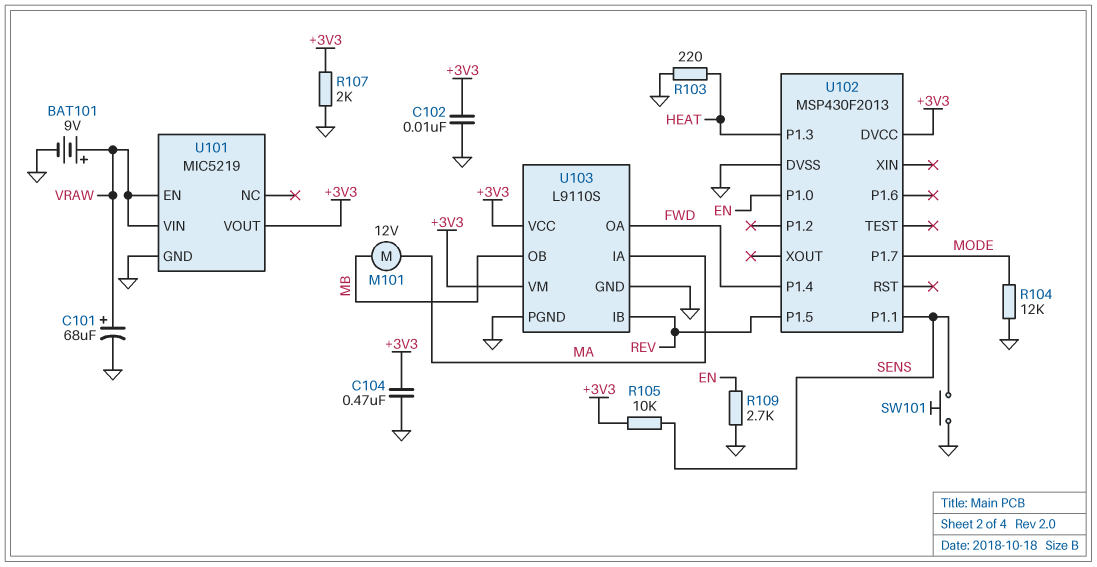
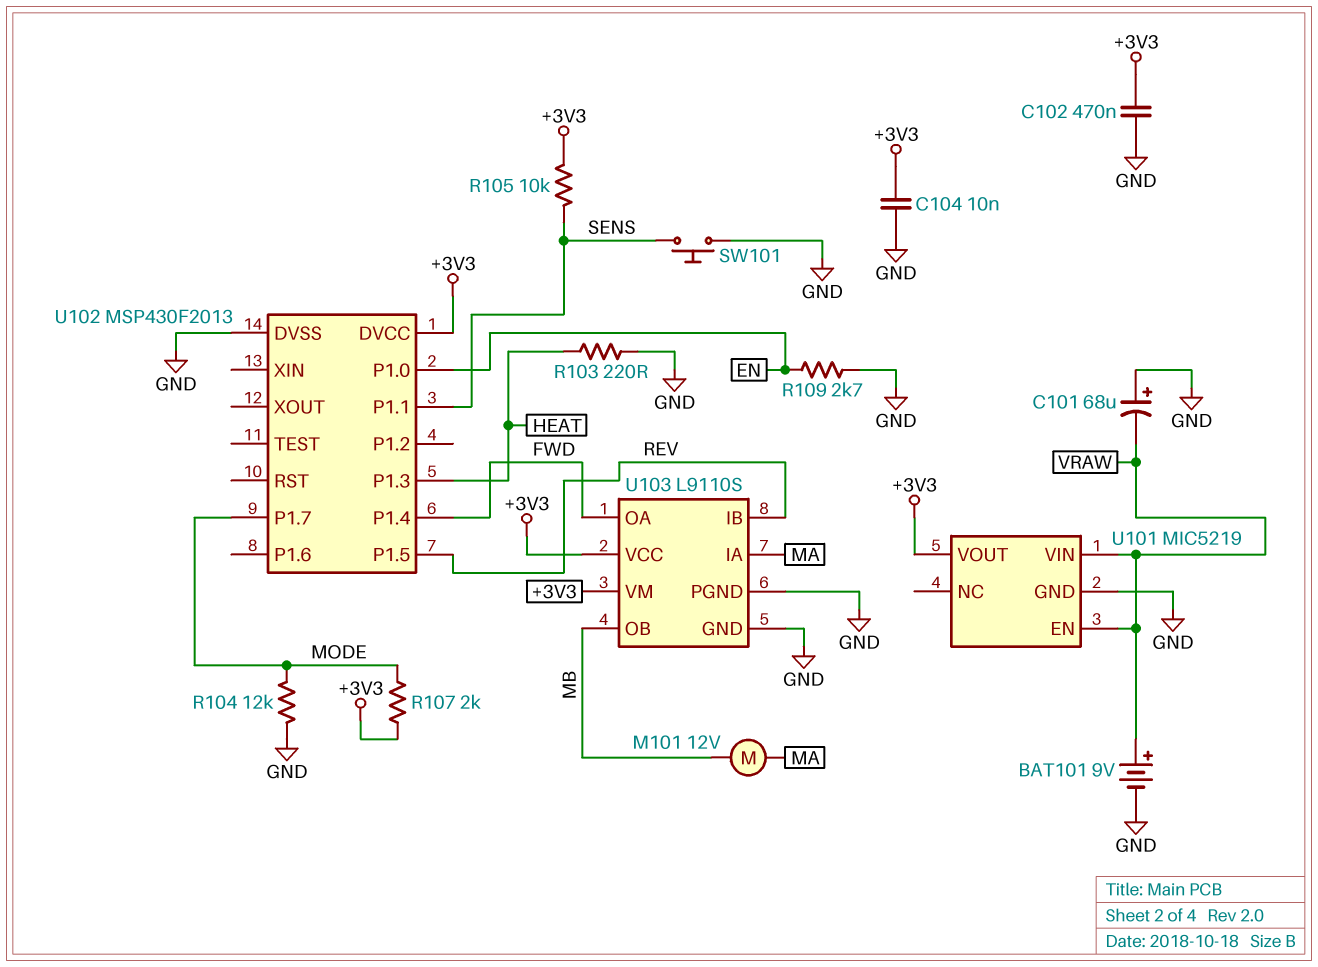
C101: 68uF (plus VRAW, minus GND) -> 68uF (plus GND, minus VRAW)
C102: 10nF (+3V3, GND) -> 470nF (+3V3, GND)
C104: 470nF (+3V3, GND) -> 10nF (+3V3, GND)
R107: 2k (+3V3, GND) -> 2k (+3V3, MODE)

